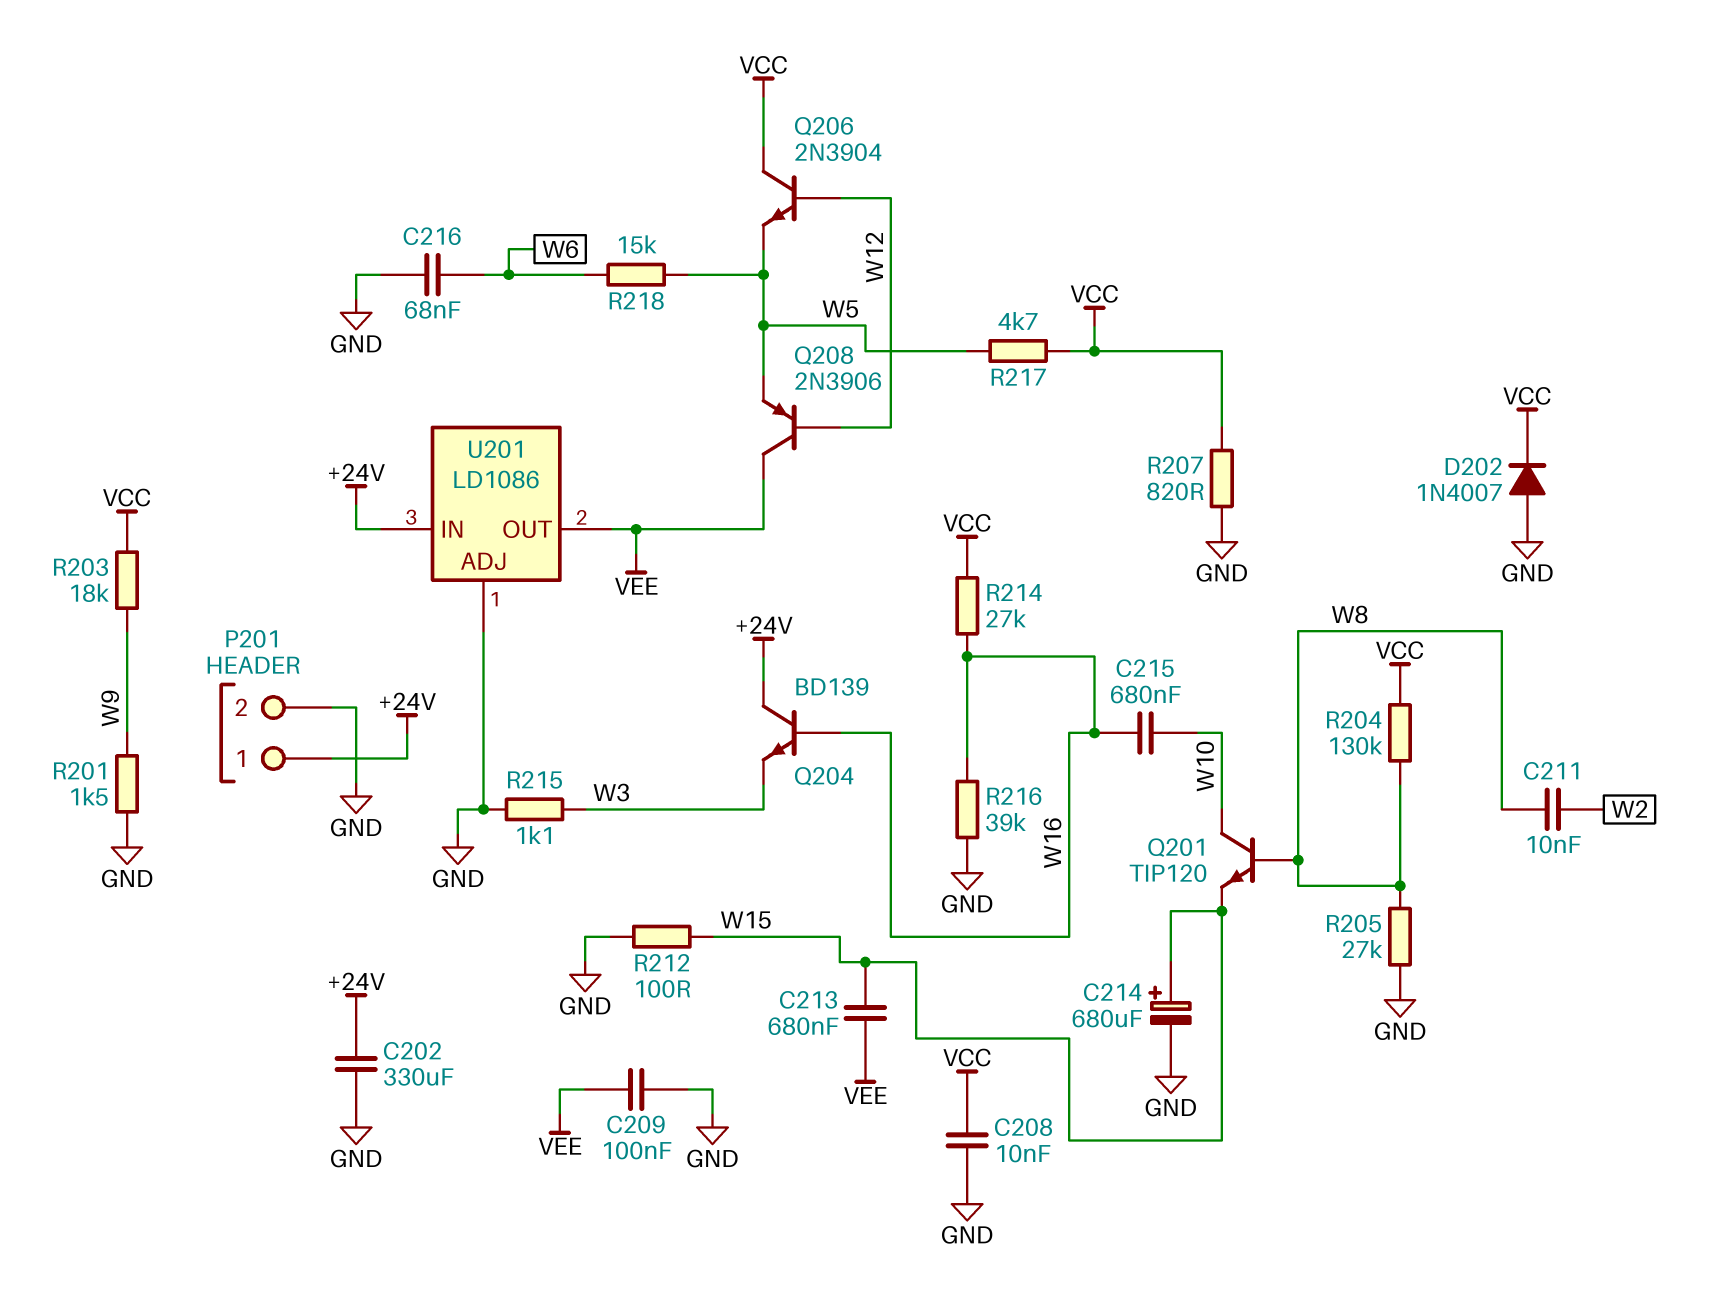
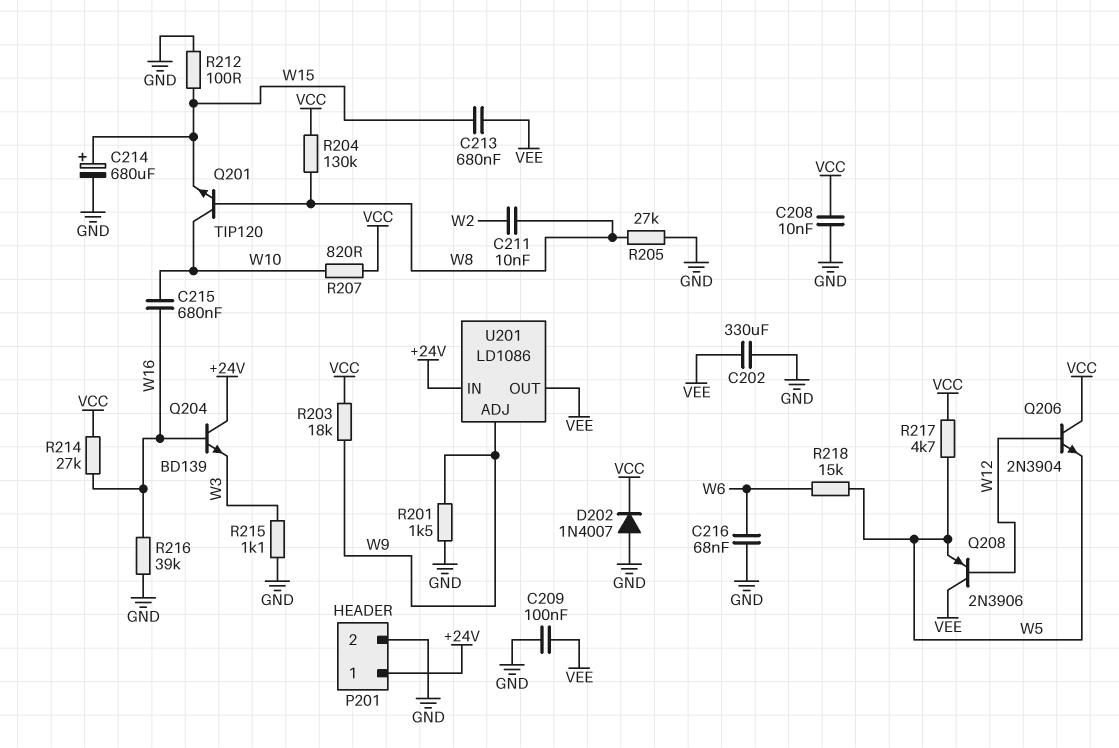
C202: 330uF (+24V, GND) -> 330uF (GND, VEE)
R207: 820 (GND, VCC) -> 820 (VCC, W10)
U201 pin ADJ: GND -> W9

